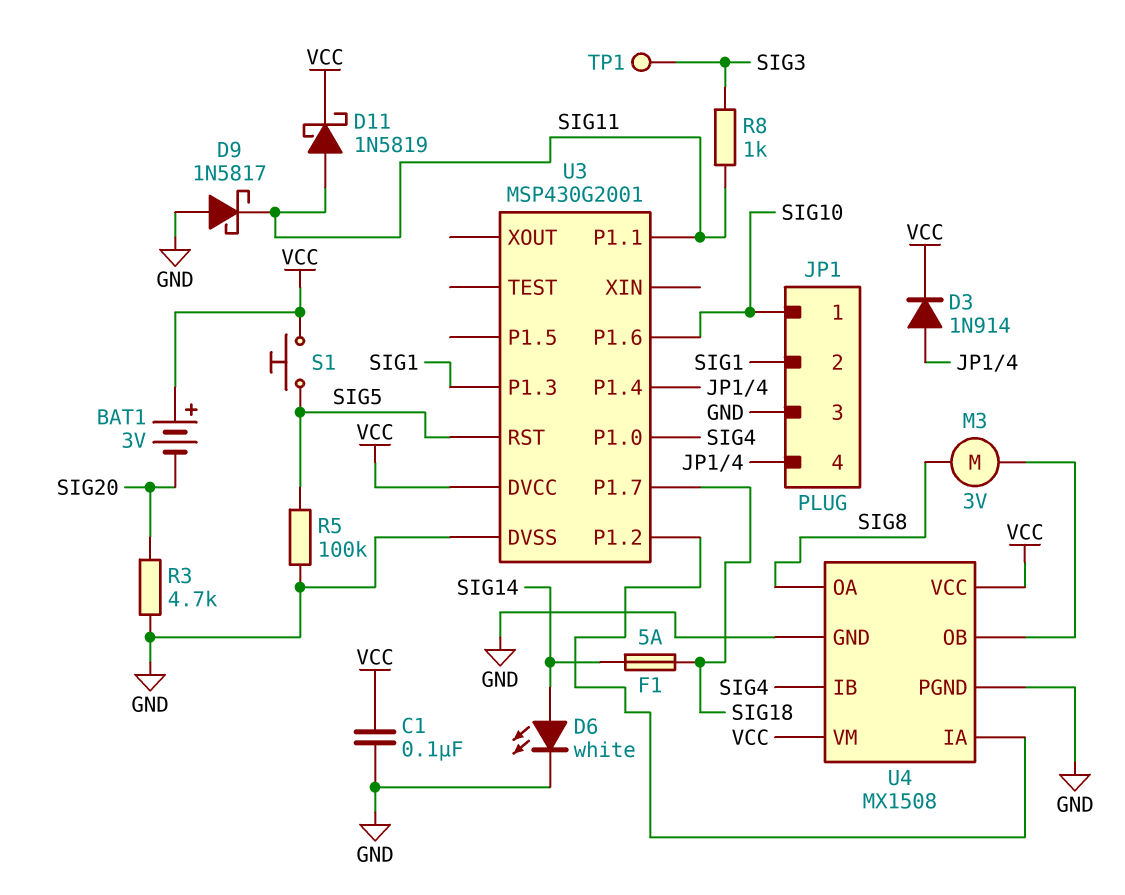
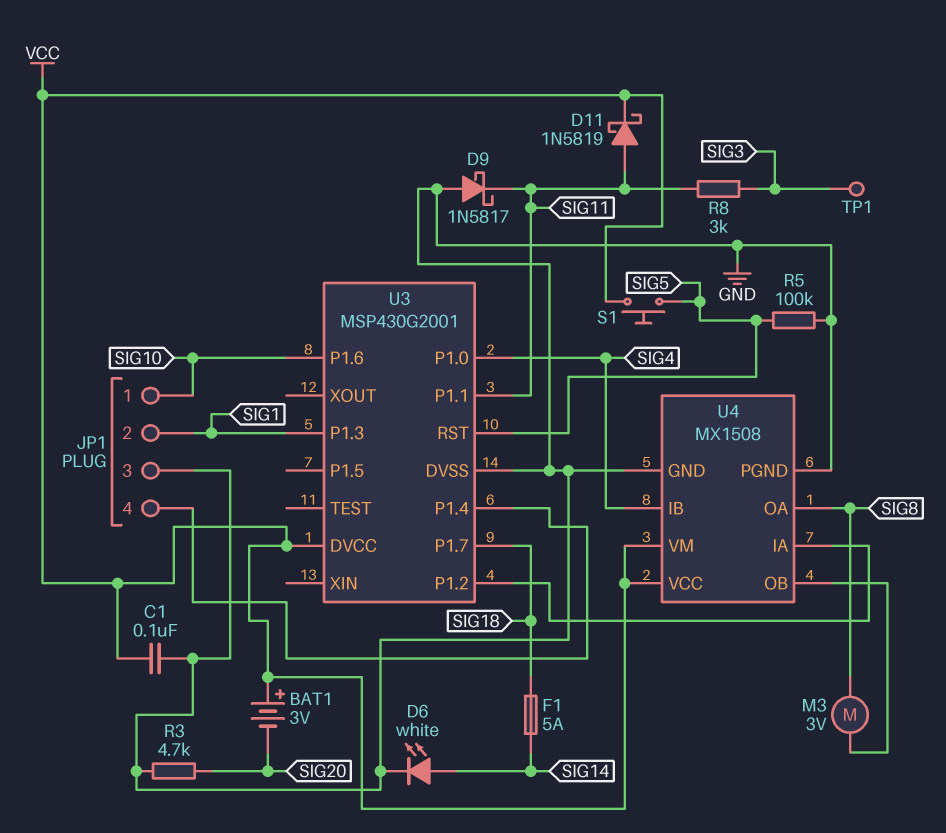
D3: diode 1N914 (A JP1/4, K VCC) -> none
R8: 1k (SIG3, SIG11) -> 3k (SIG3, SIG11)

